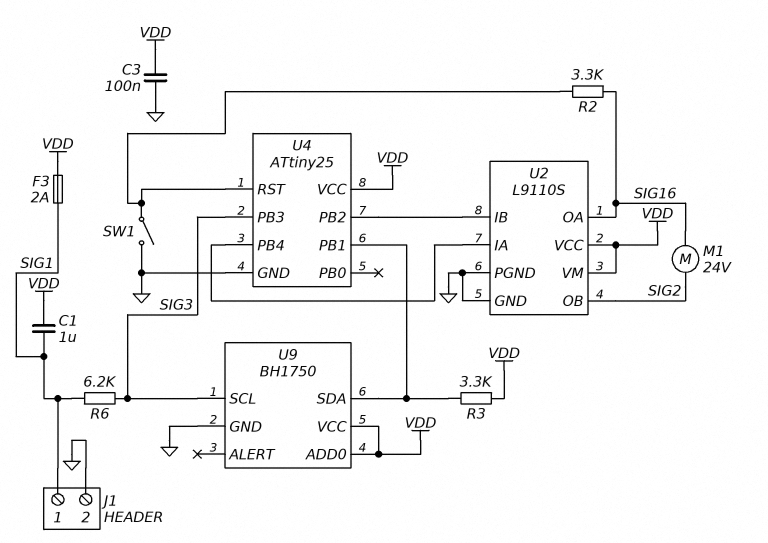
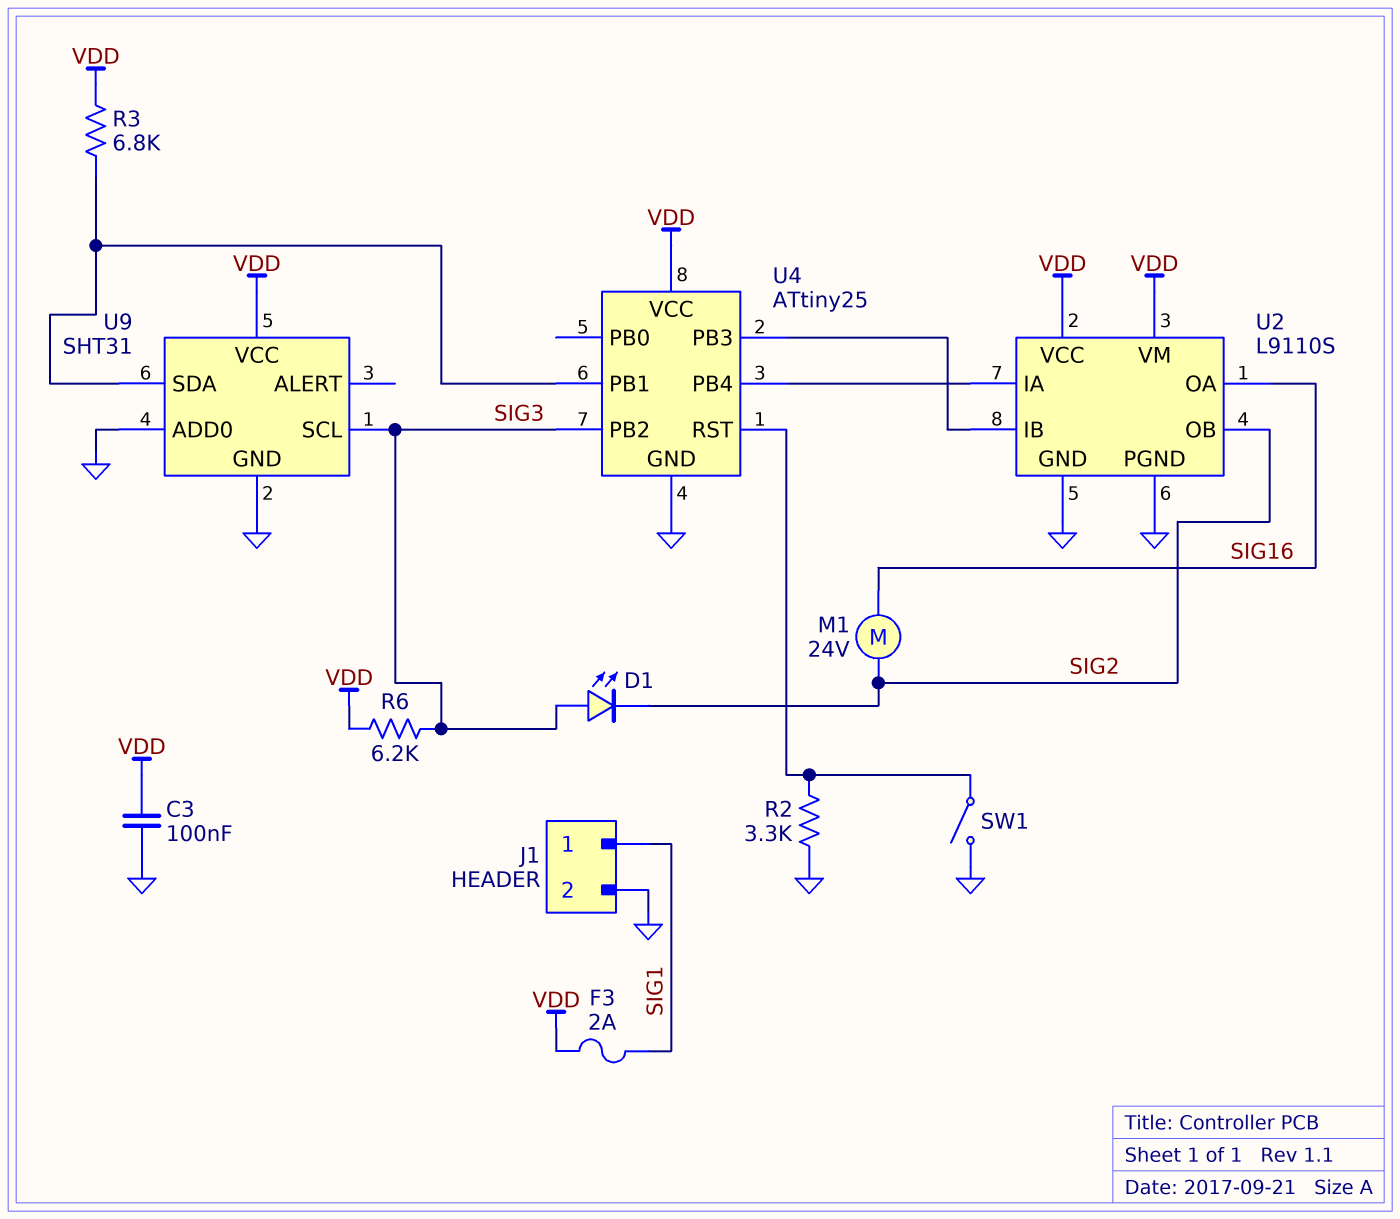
C1: 1uF (SIG1, VDD) -> none
D1: none -> LED (A SIG3, K SIG2)
R2: 3.3k (SIG16, U4/RST) -> 3.3k (GND, U4/RST)
R3: 3.3k (U4/PB1, VDD) -> 6.8k (U4/PB1, VDD)
R6: 6.2k (SIG1, SIG3) -> 6.2k (SIG3, VDD)
U4 pin PB2: U2/IB -> SIG3
U4 pin PB3: SIG3 -> U2/IB
U9: BH1750 -> SHT31
U9 pin ADD0: VDD -> GND

